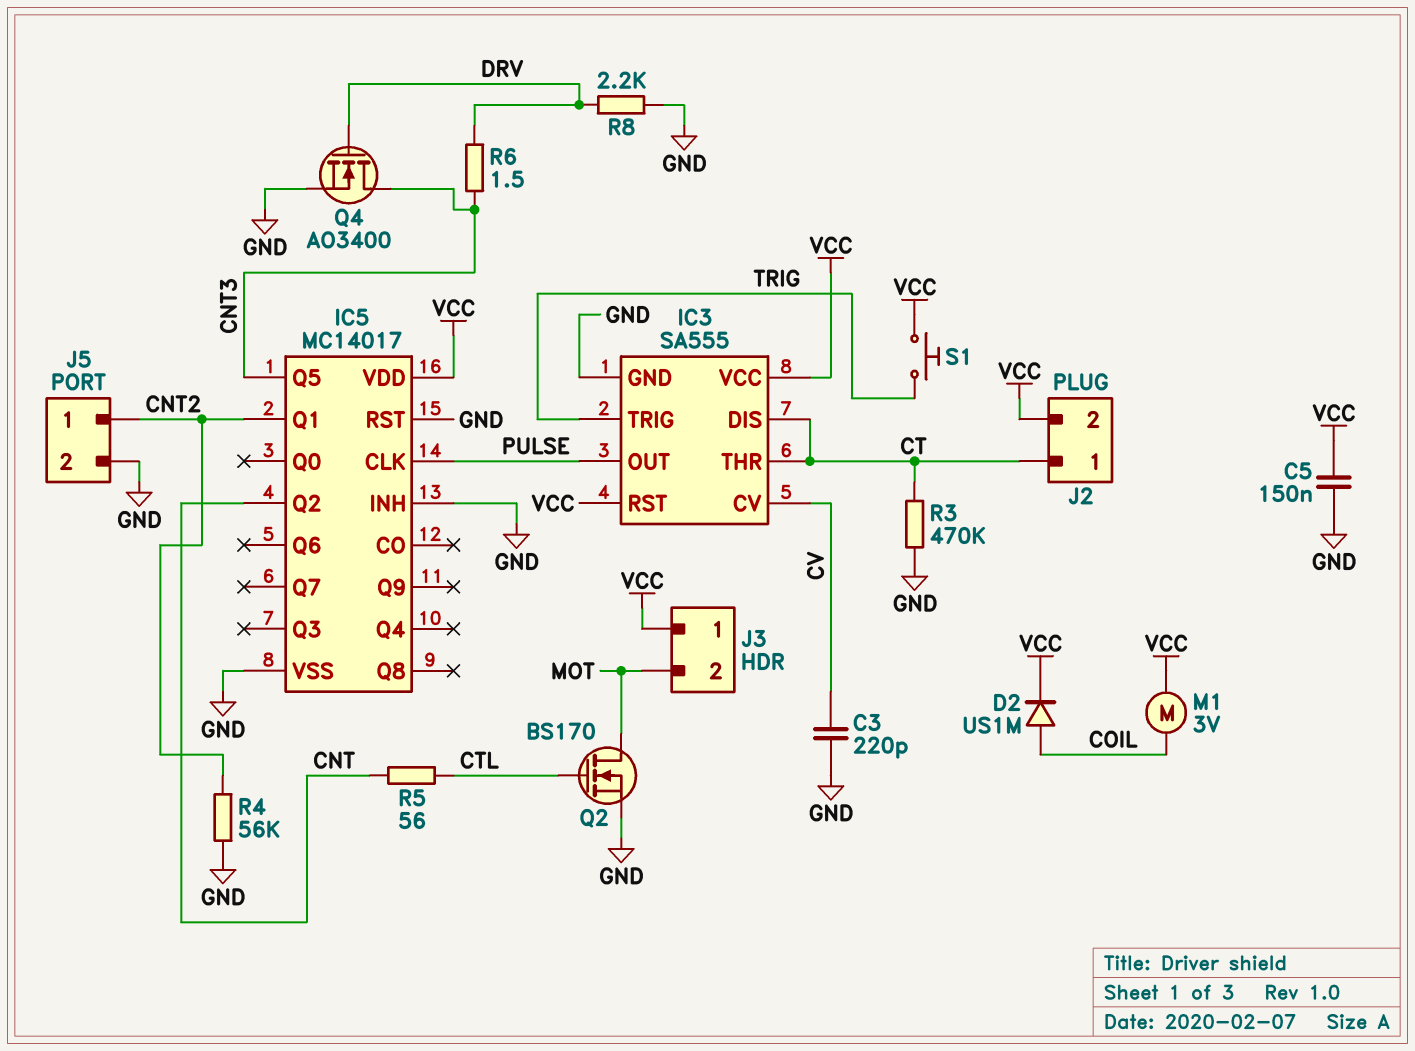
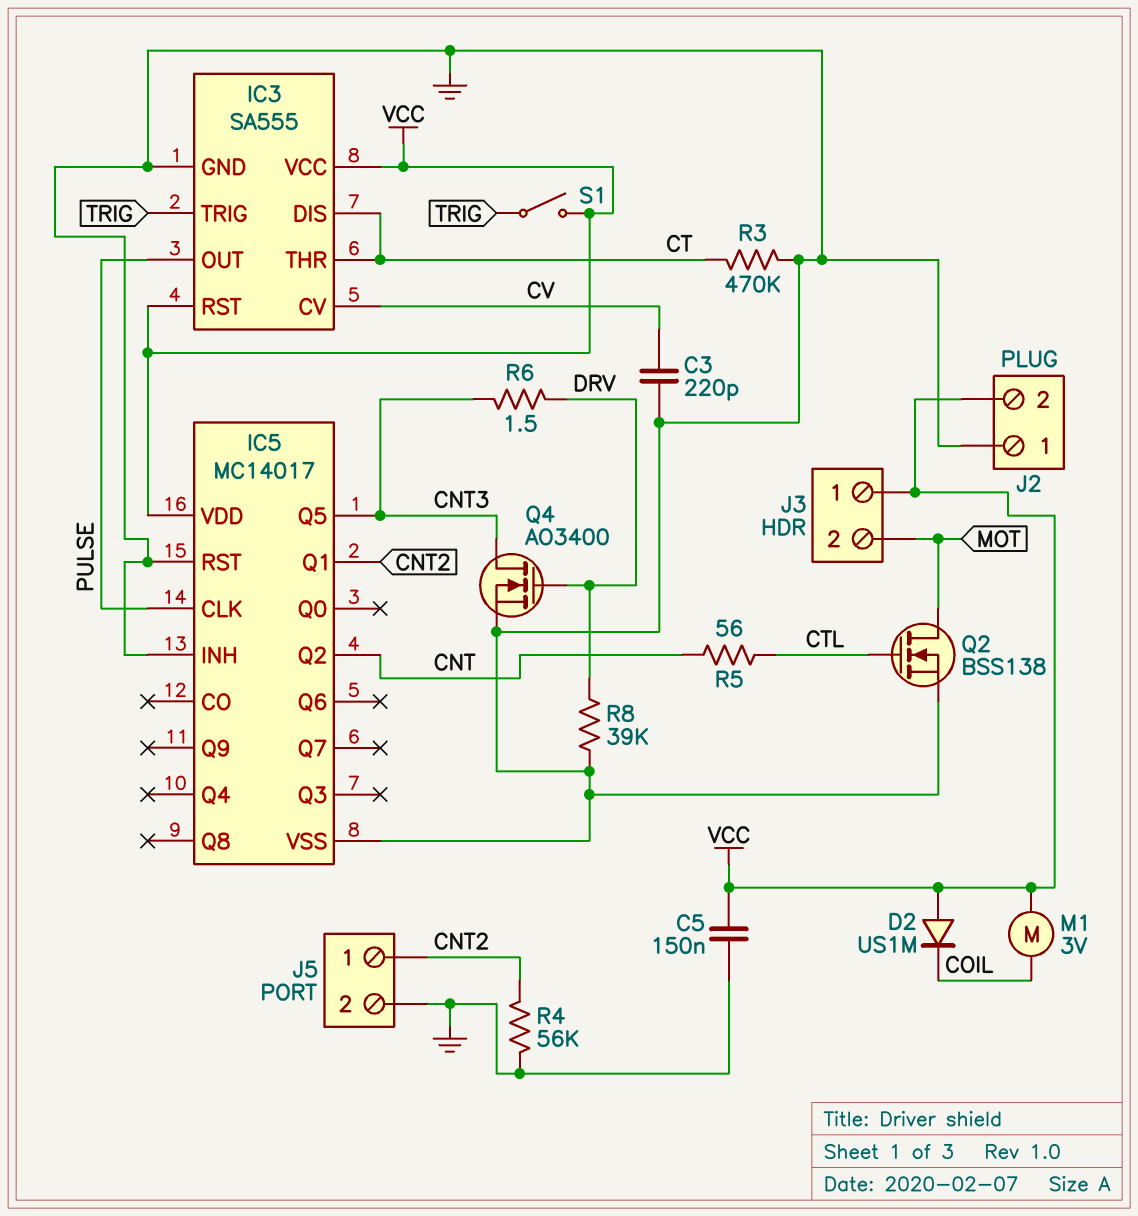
D2: diode US1M (A COIL, K VCC) -> diode US1M (A VCC, K COIL)
J2 pin 1: CT -> GND
Q2: NMOS BS170 (G CTL, D MOT, S GND) -> NMOS BSS138 (G CTL, D MOT, S GND)
R8: 2.2k (DRV, GND) -> 39k (DRV, GND)
S1: button (TRIG, VCC) -> switch (TRIG, VCC)

